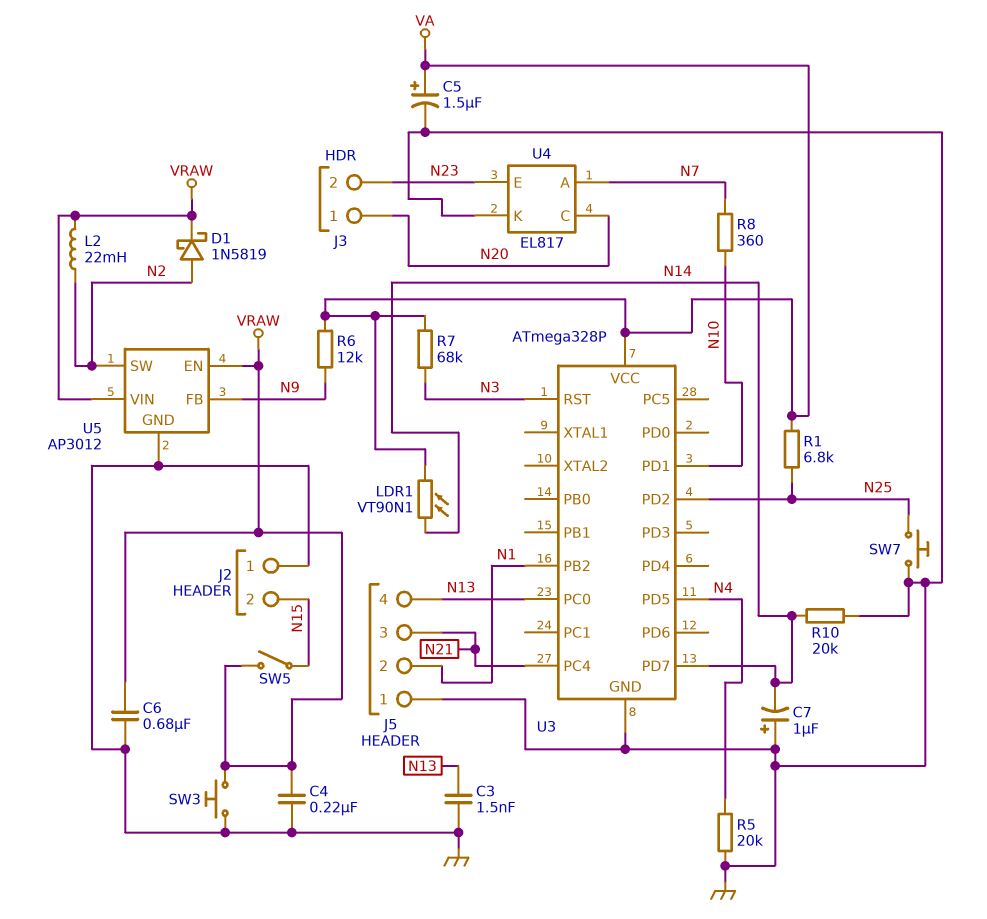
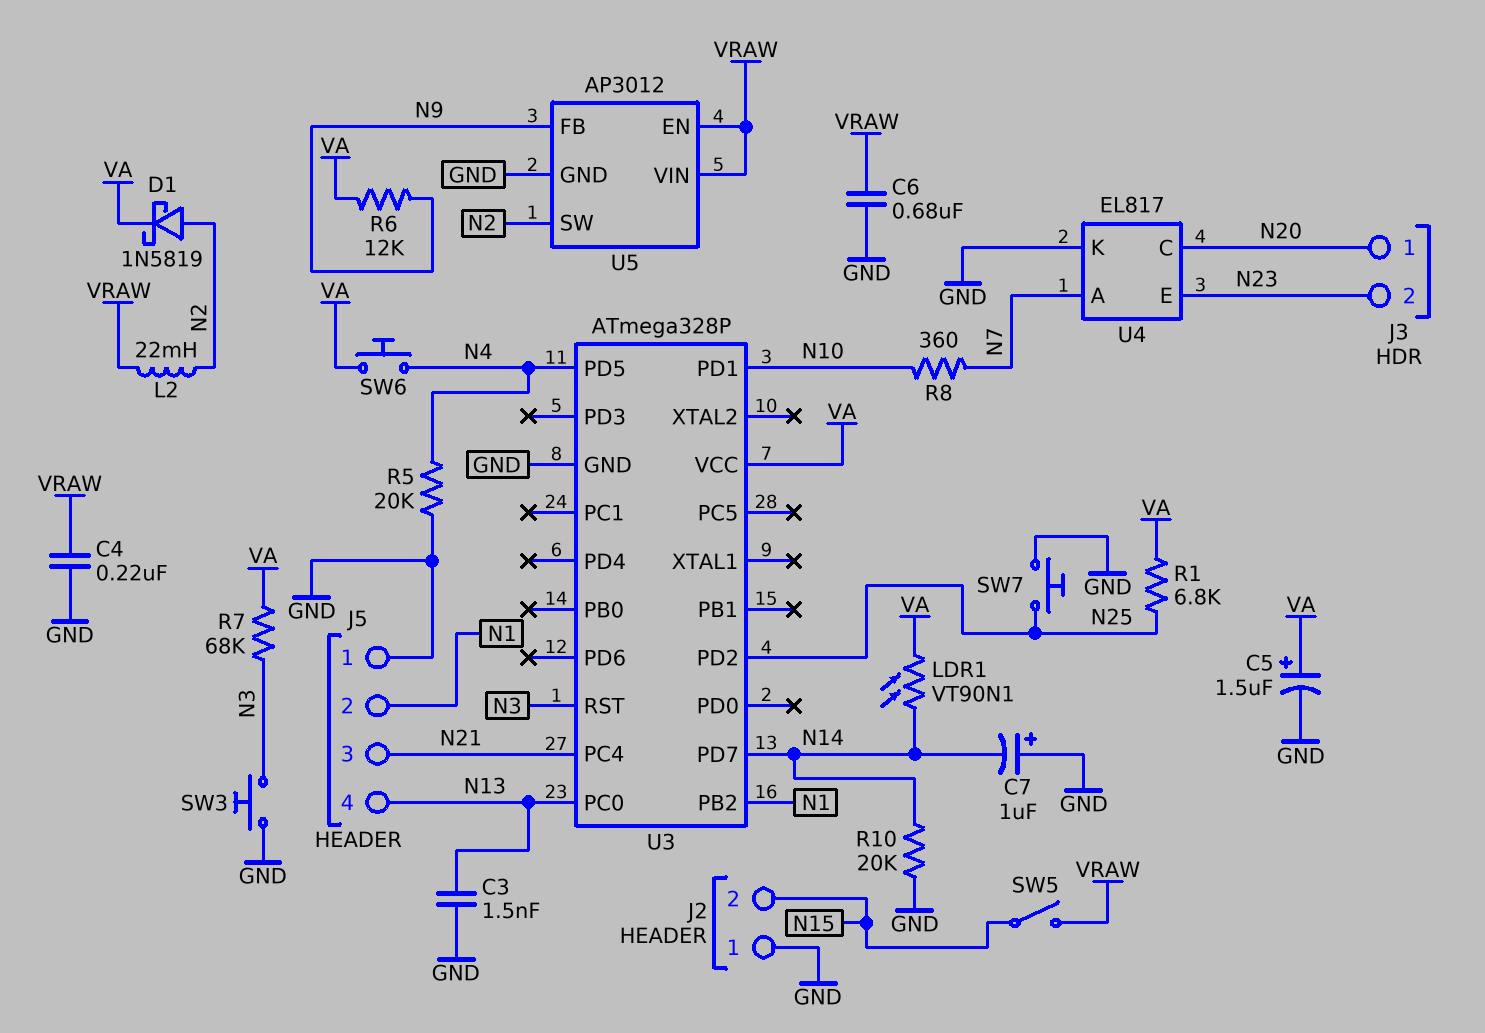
D1: schottky 1N5819 (A N2, K VRAW) -> schottky 1N5819 (A N2, K VA)
SW3: button (GND, VRAW) -> button (GND, N3)
SW6: none -> button (N4, VA)

